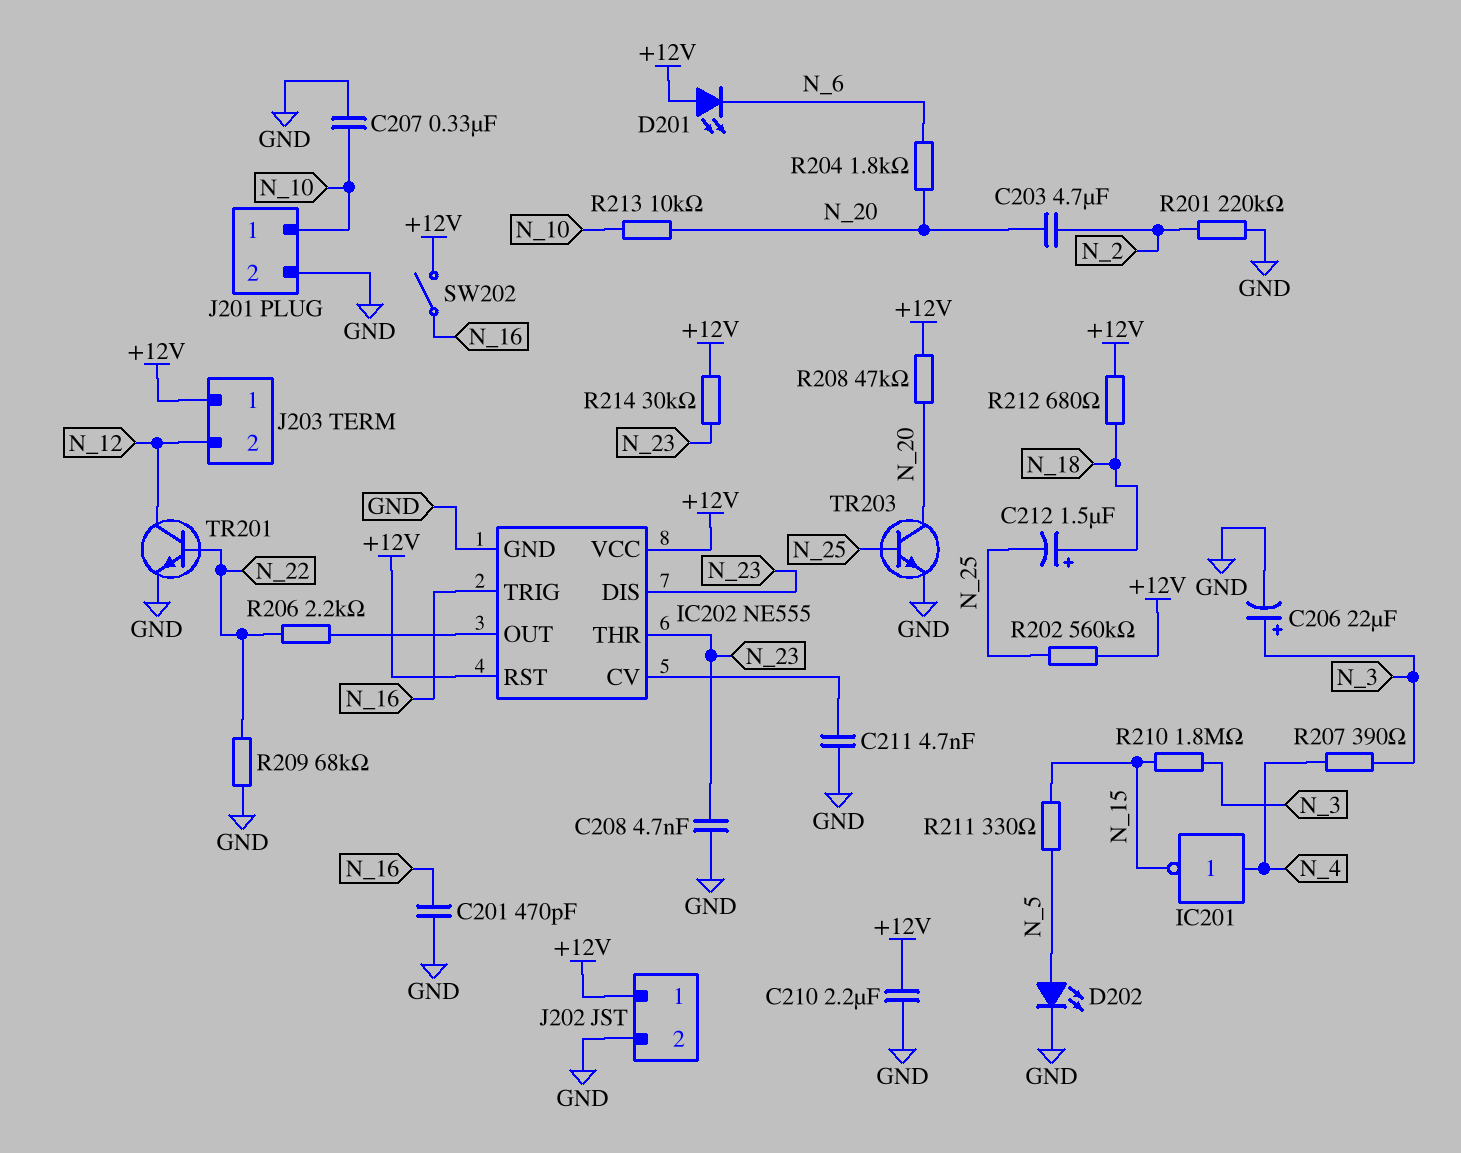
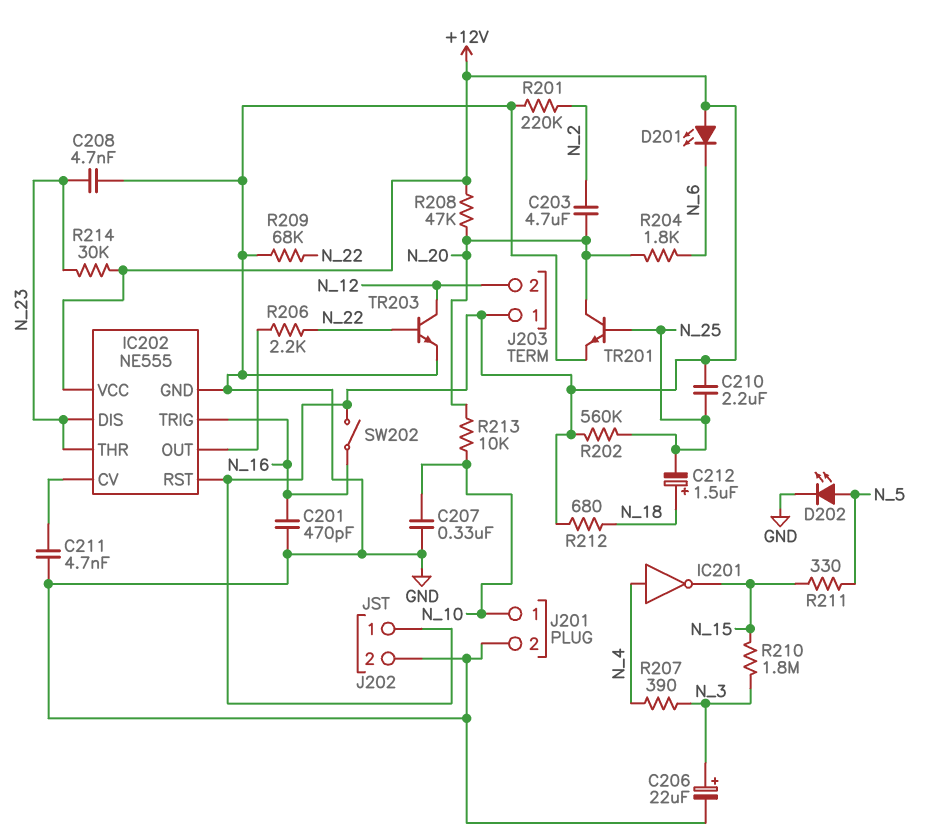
C210: 2.2uF (+12V, GND) -> 2.2uF (+12V, N_25)
TR201: NPN (B N_22, C N_12, E GND) -> NPN (B N_25, C N_20, E GND)
TR203: NPN (B N_25, C N_20, E GND) -> NPN (B N_22, C N_12, E GND)

